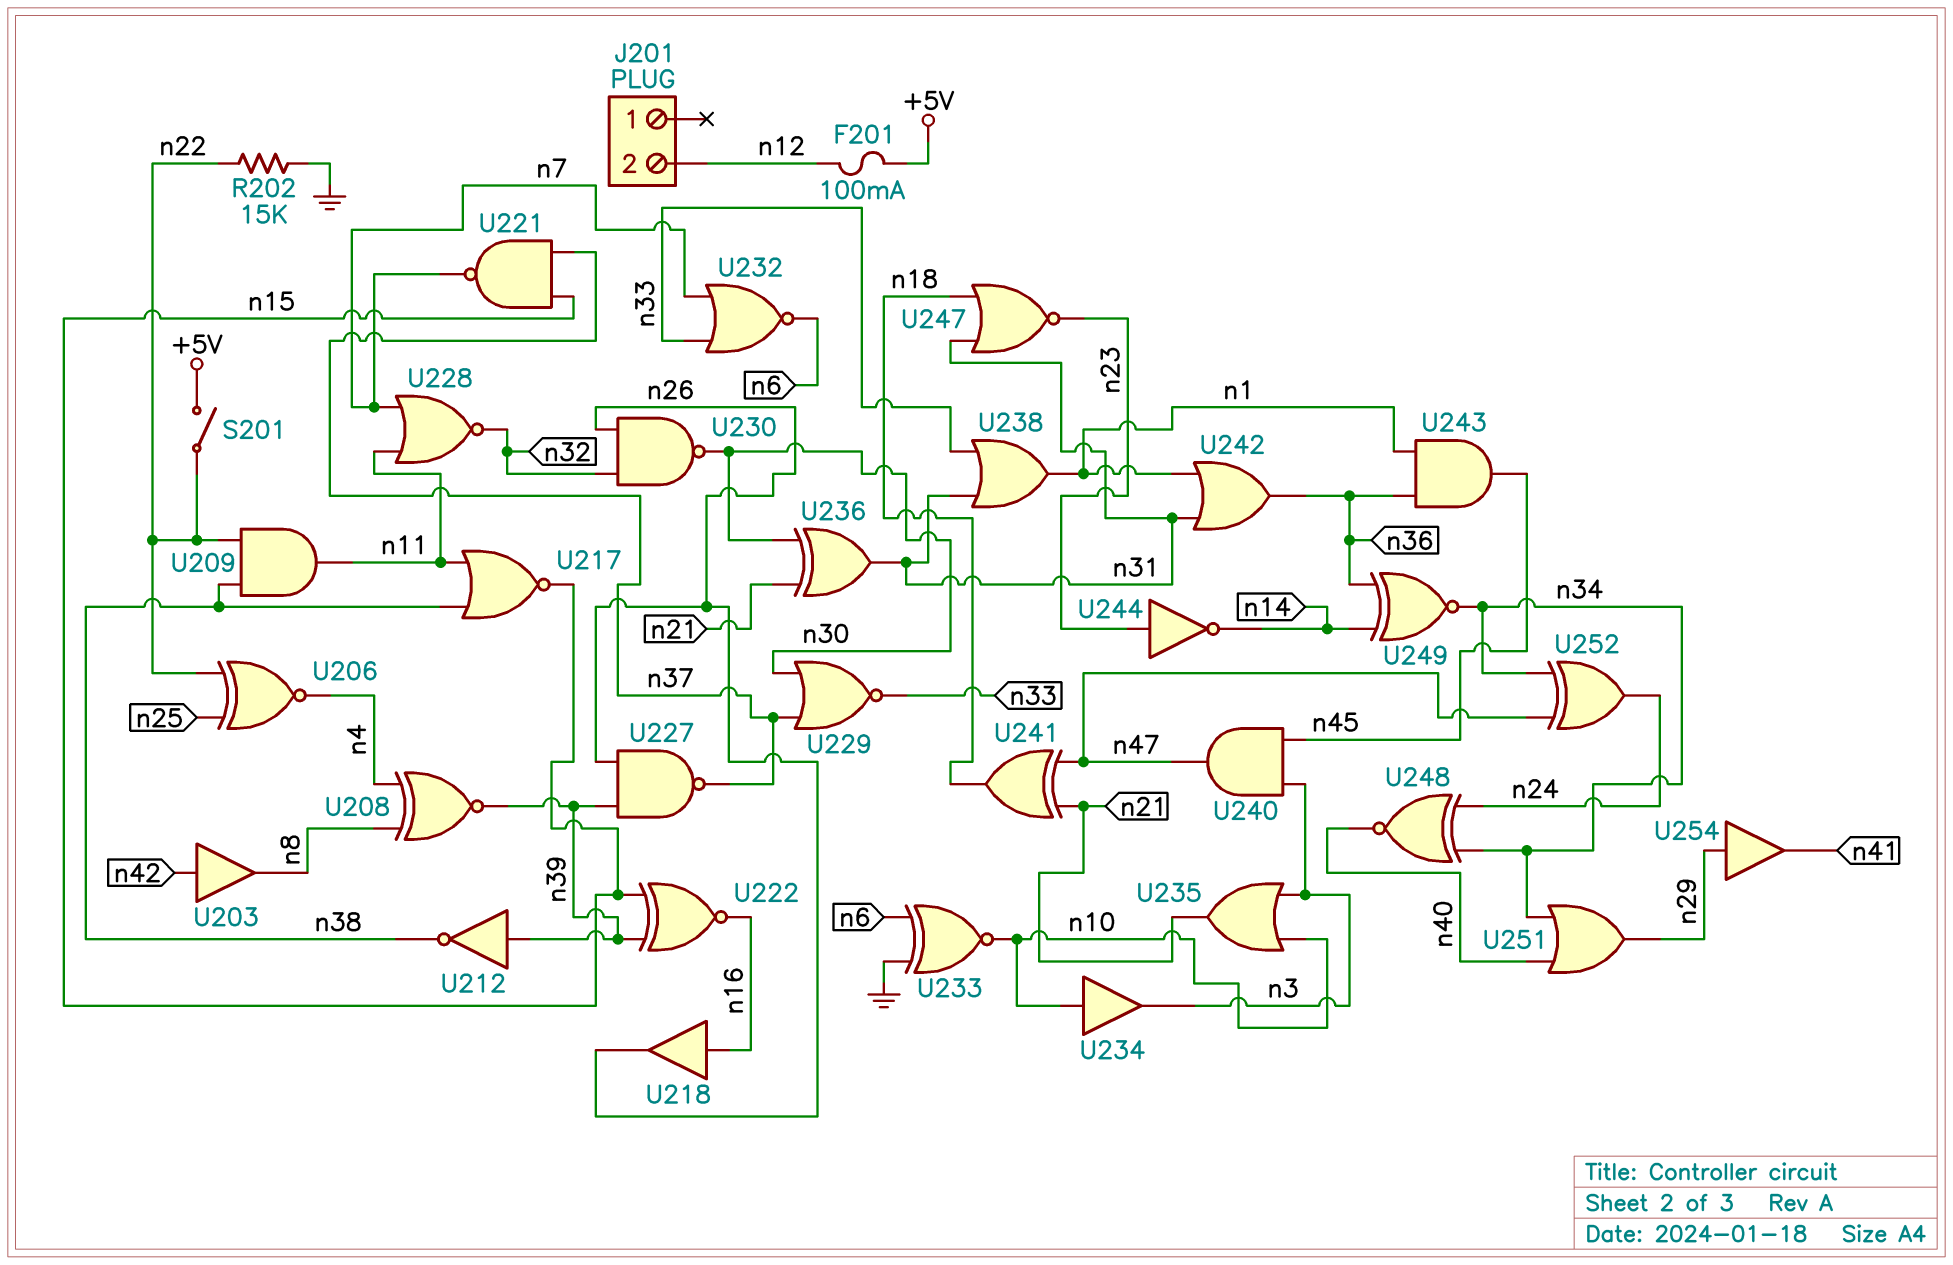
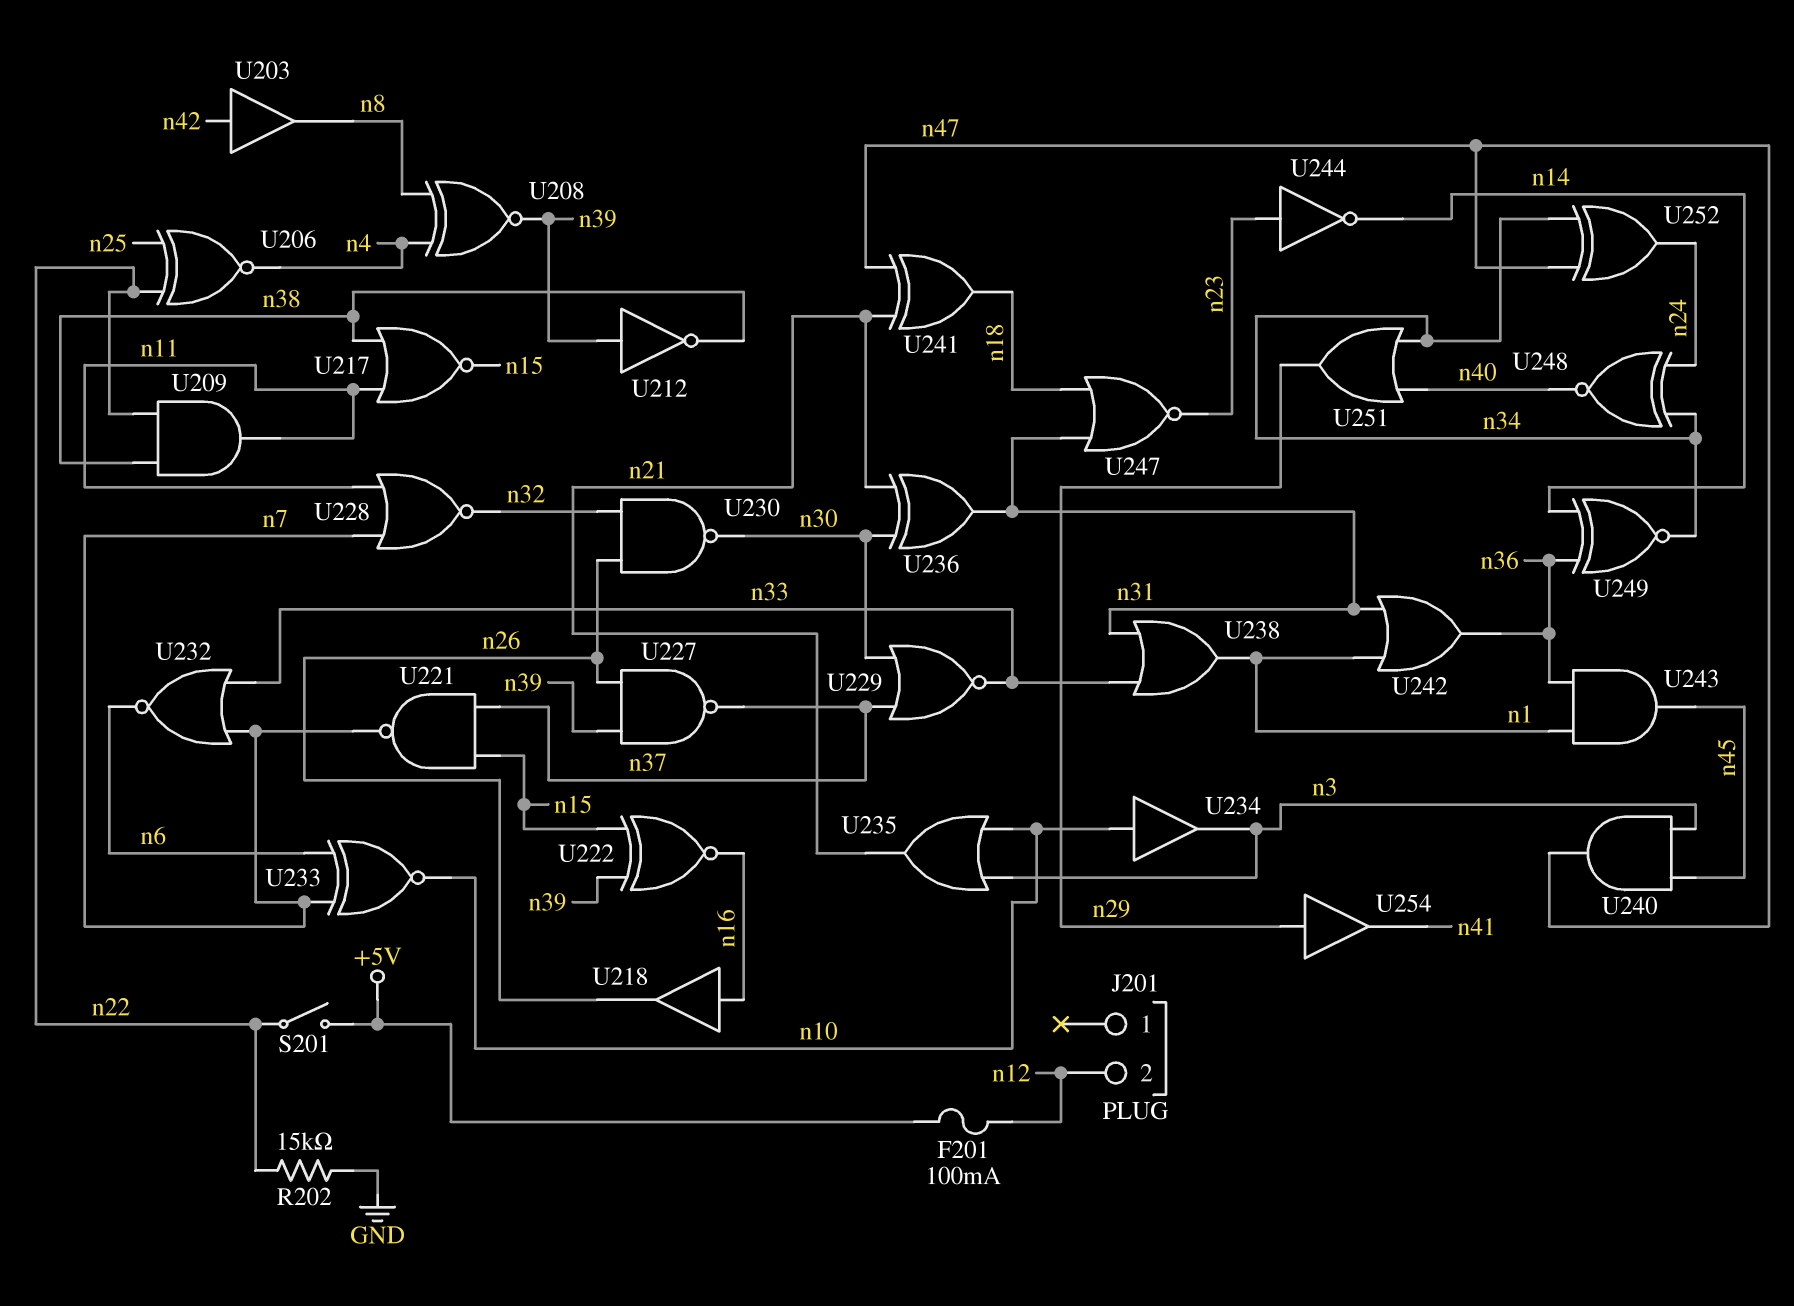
U233: XNOR (in GND, in n6, out n10) -> XNOR (in n6, in n7, out n10)

